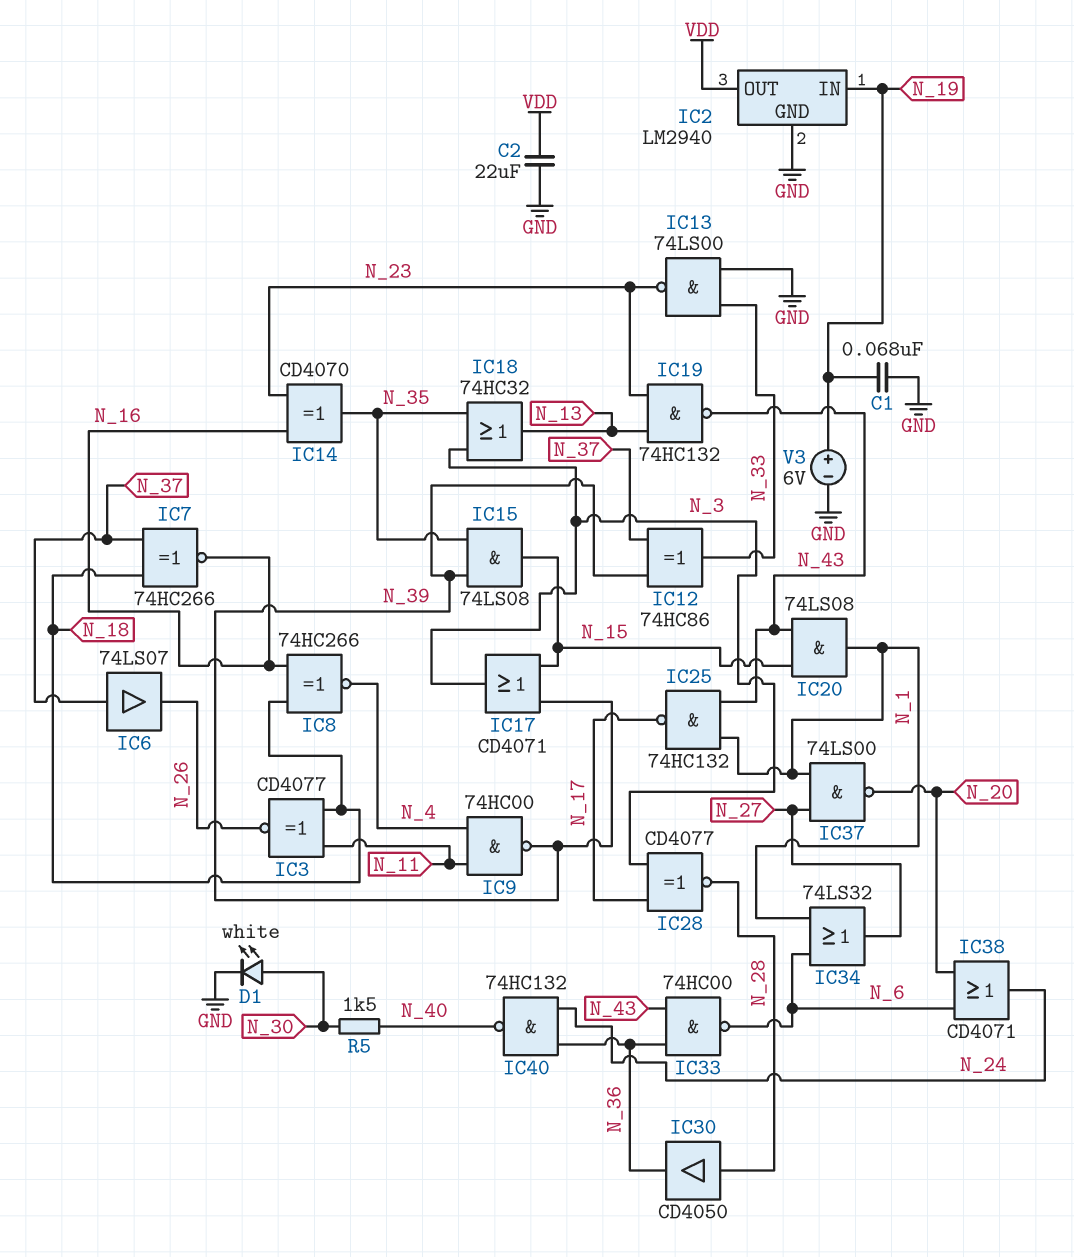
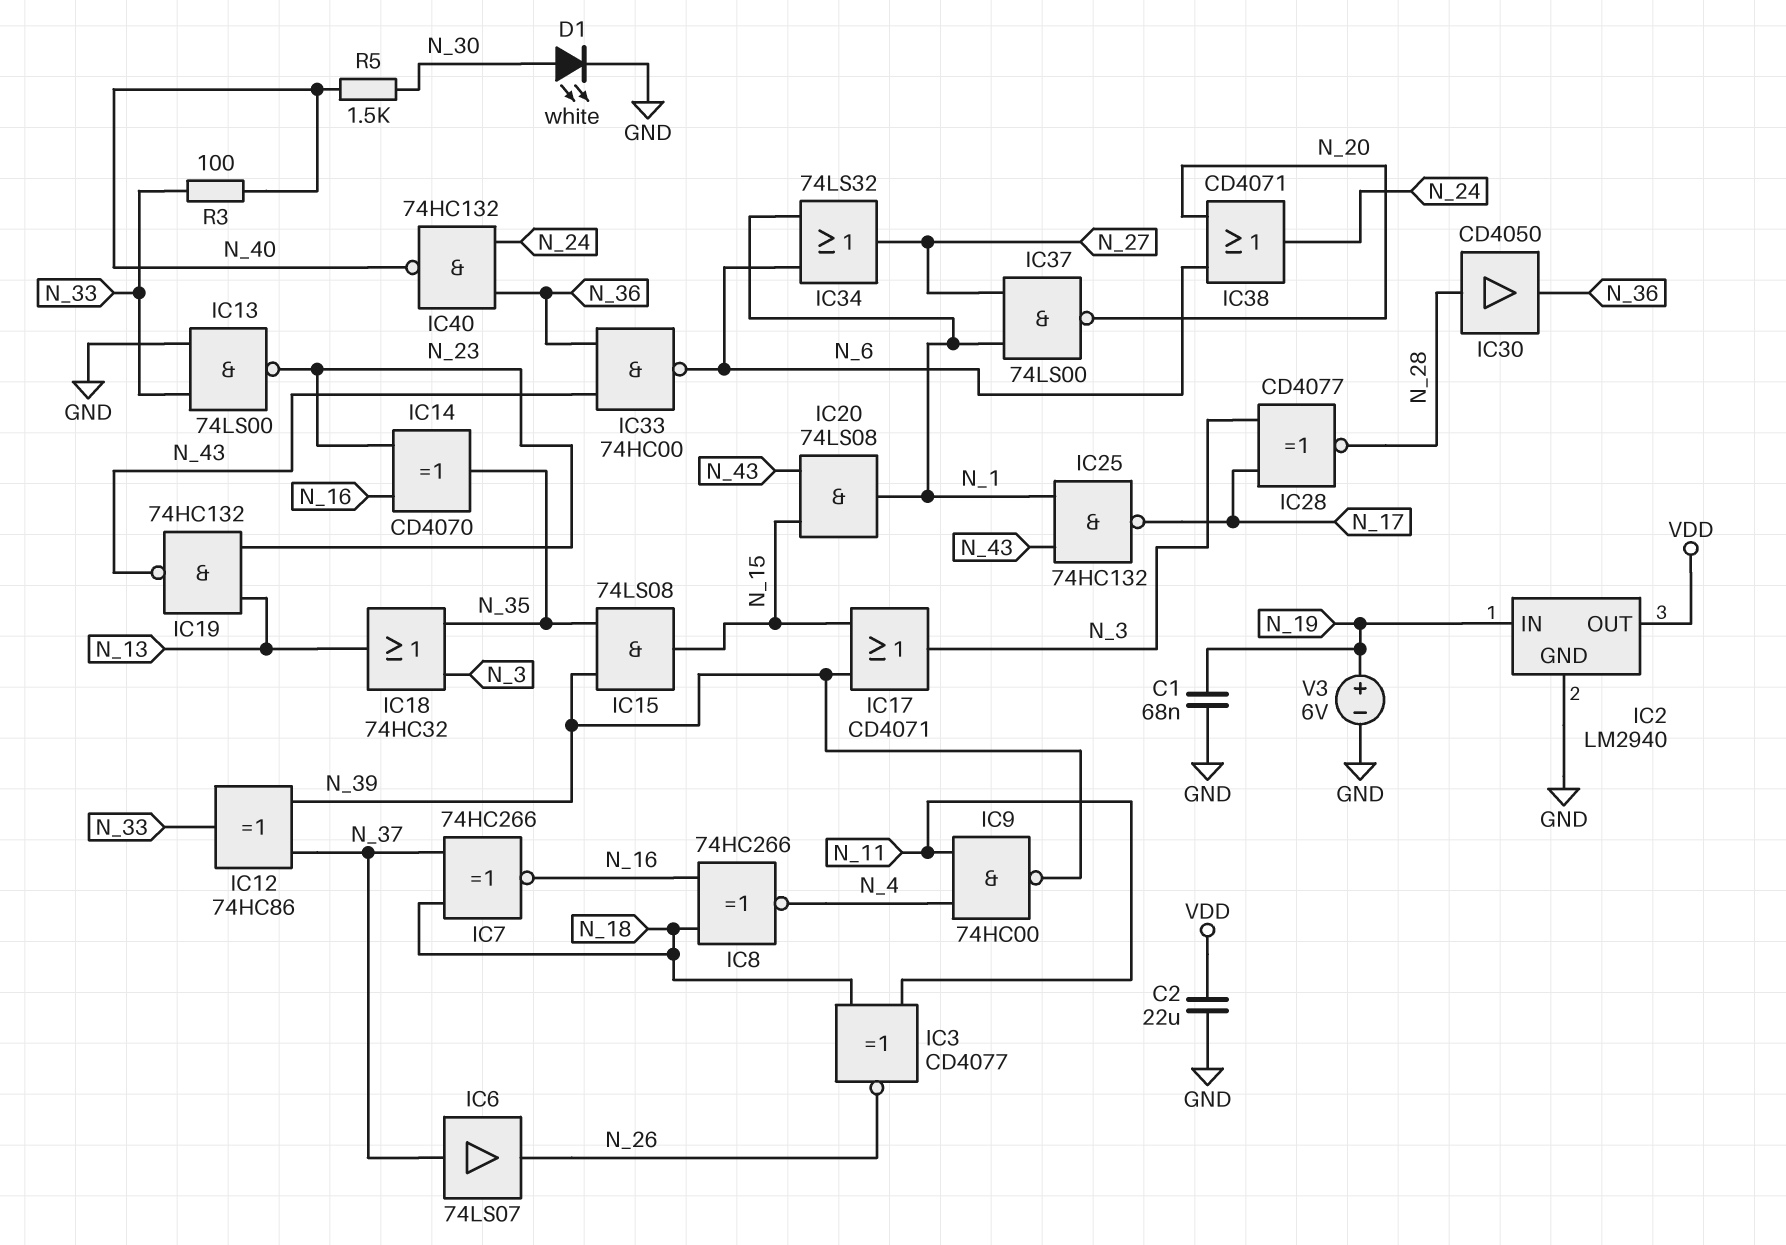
R3: none -> 100 (N_33, N_40)

